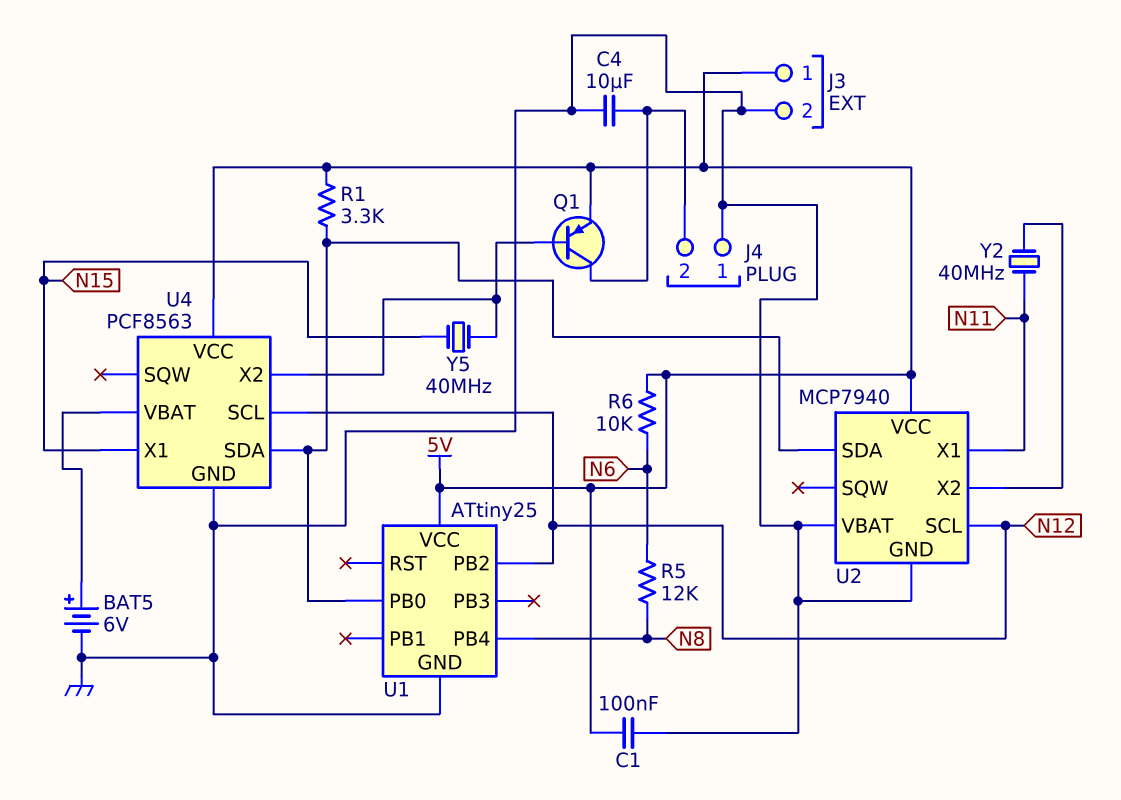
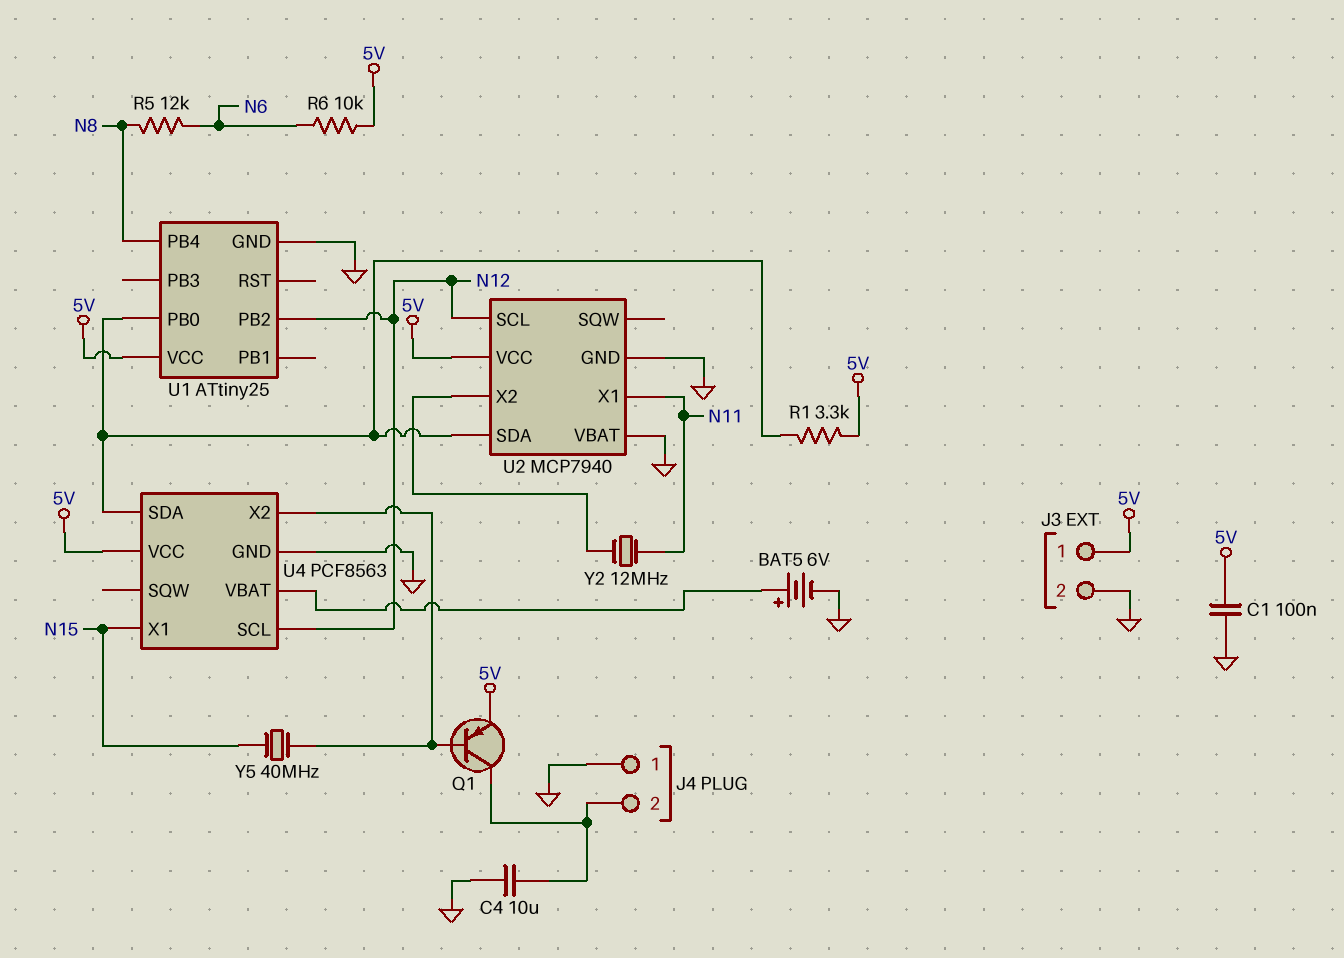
Y2: 40MHz (N11, U2/X2) -> 12MHz (N11, U2/X2)

